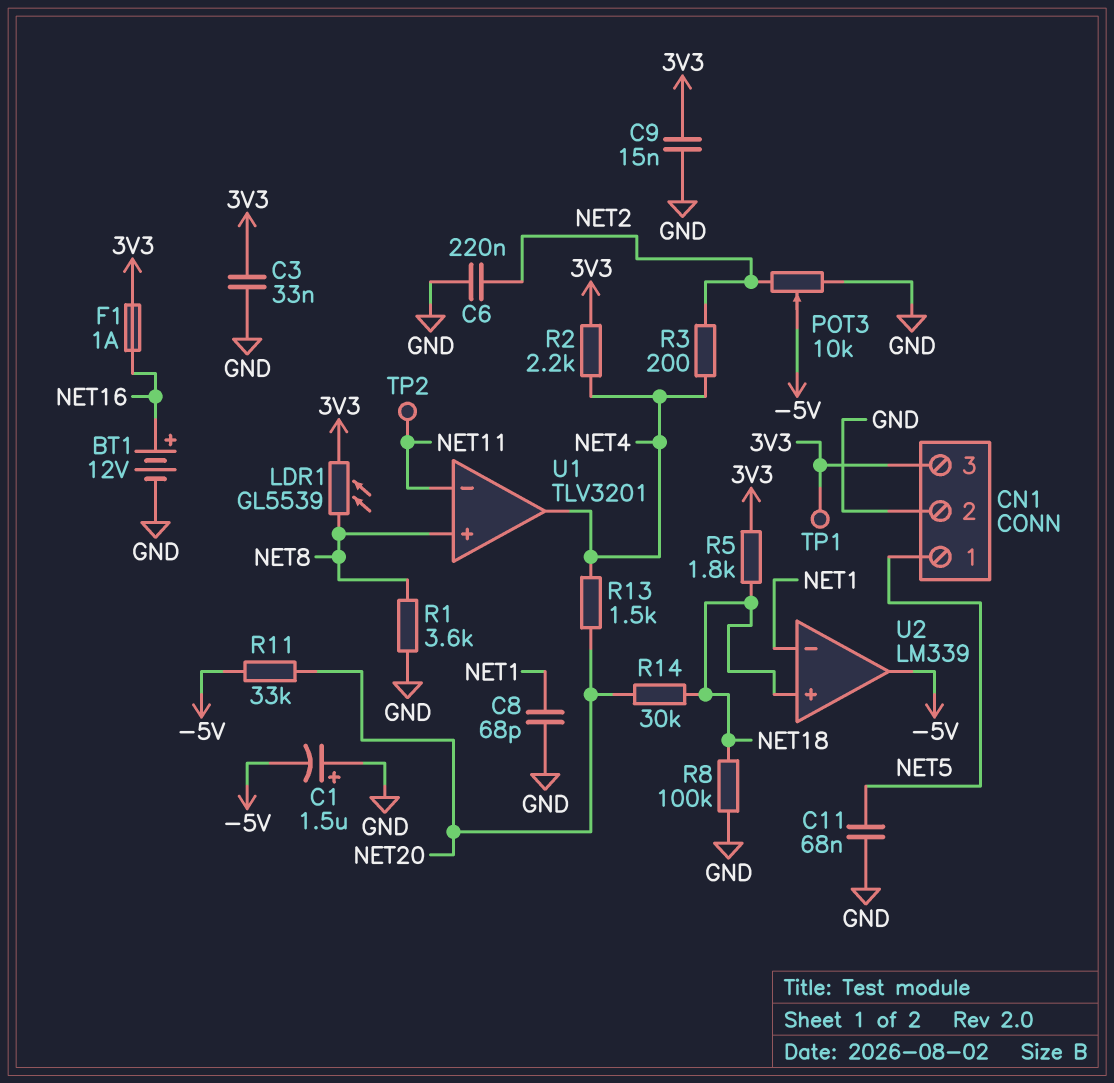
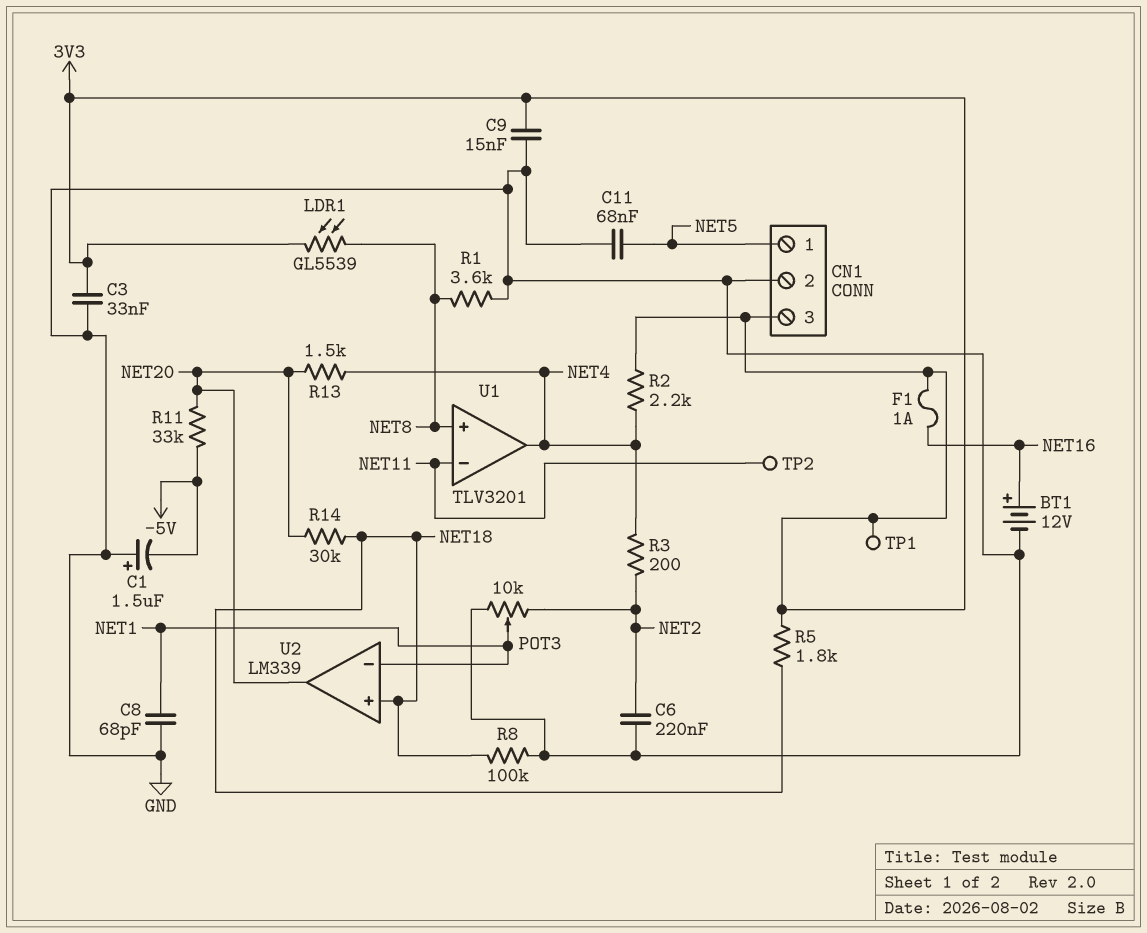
POT3: 10k (GND, NET2, wiper -5V) -> 10k (GND, NET2, wiper NET1)
U2 pin out: -5V -> NET20

